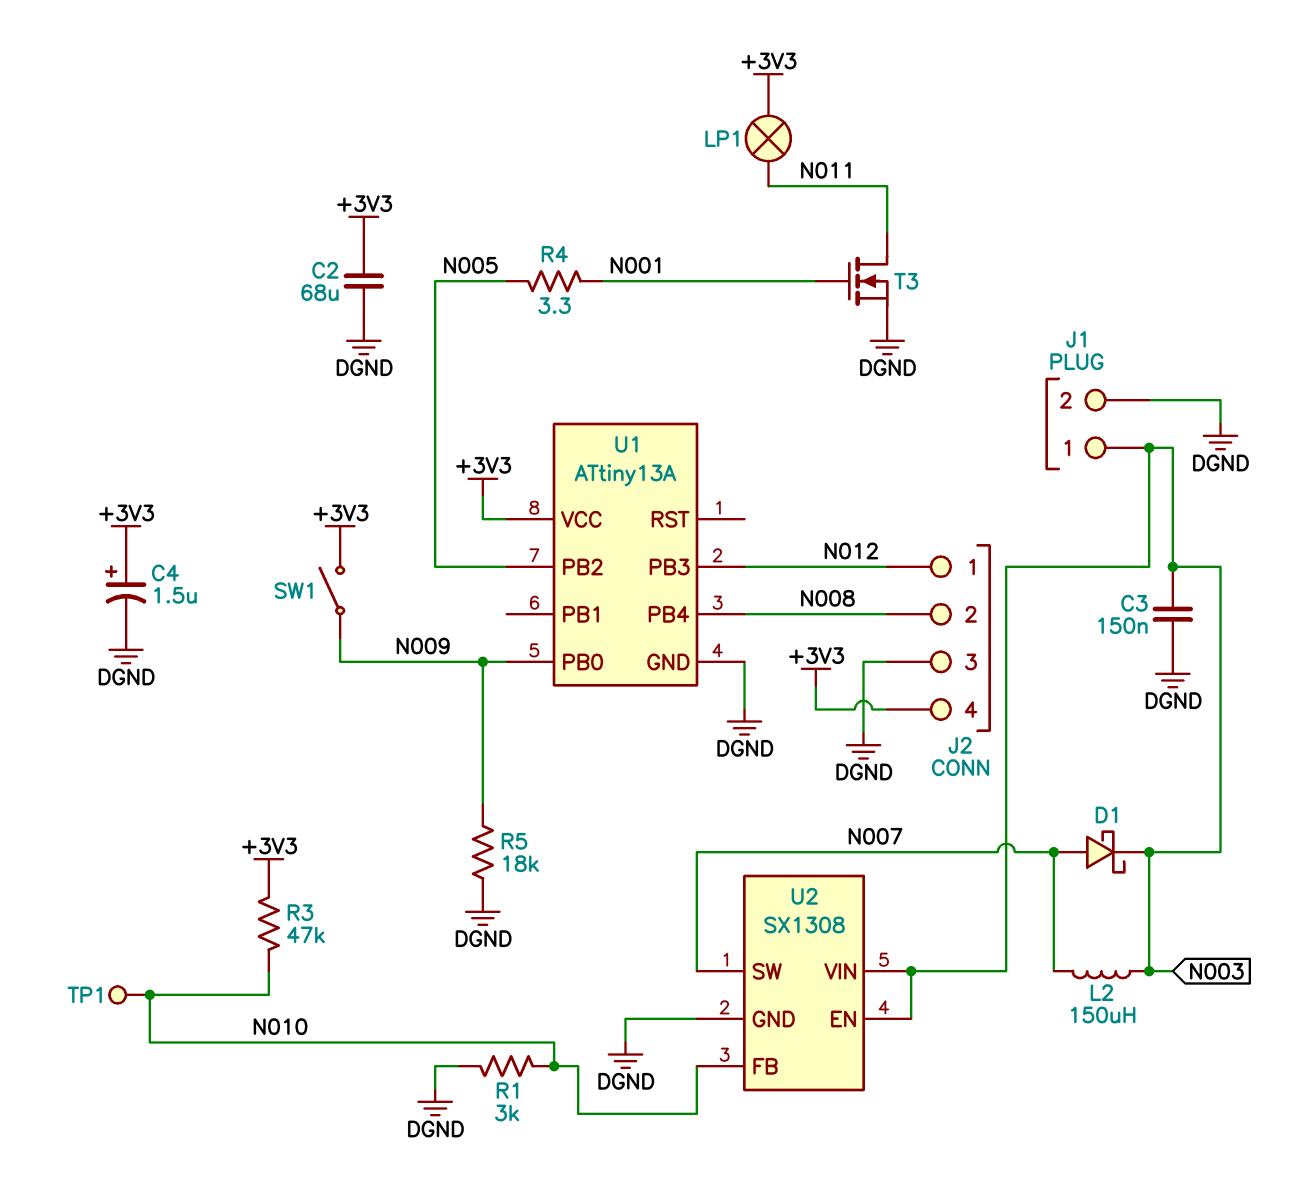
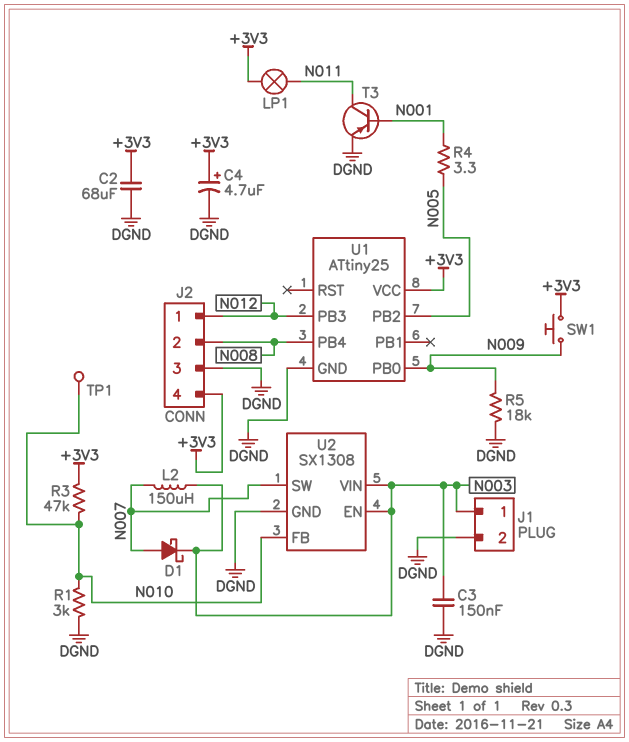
C4: 1.5uF (plus +3V3, minus DGND) -> 4.7uF (plus +3V3, minus DGND)
SW1: switch (+3V3, N009) -> button (+3V3, N009)
T3: NMOS (G N001, D N011, S DGND) -> PNP (B N001, C N011, E DGND)
U1: ATtiny13A -> ATtiny25

